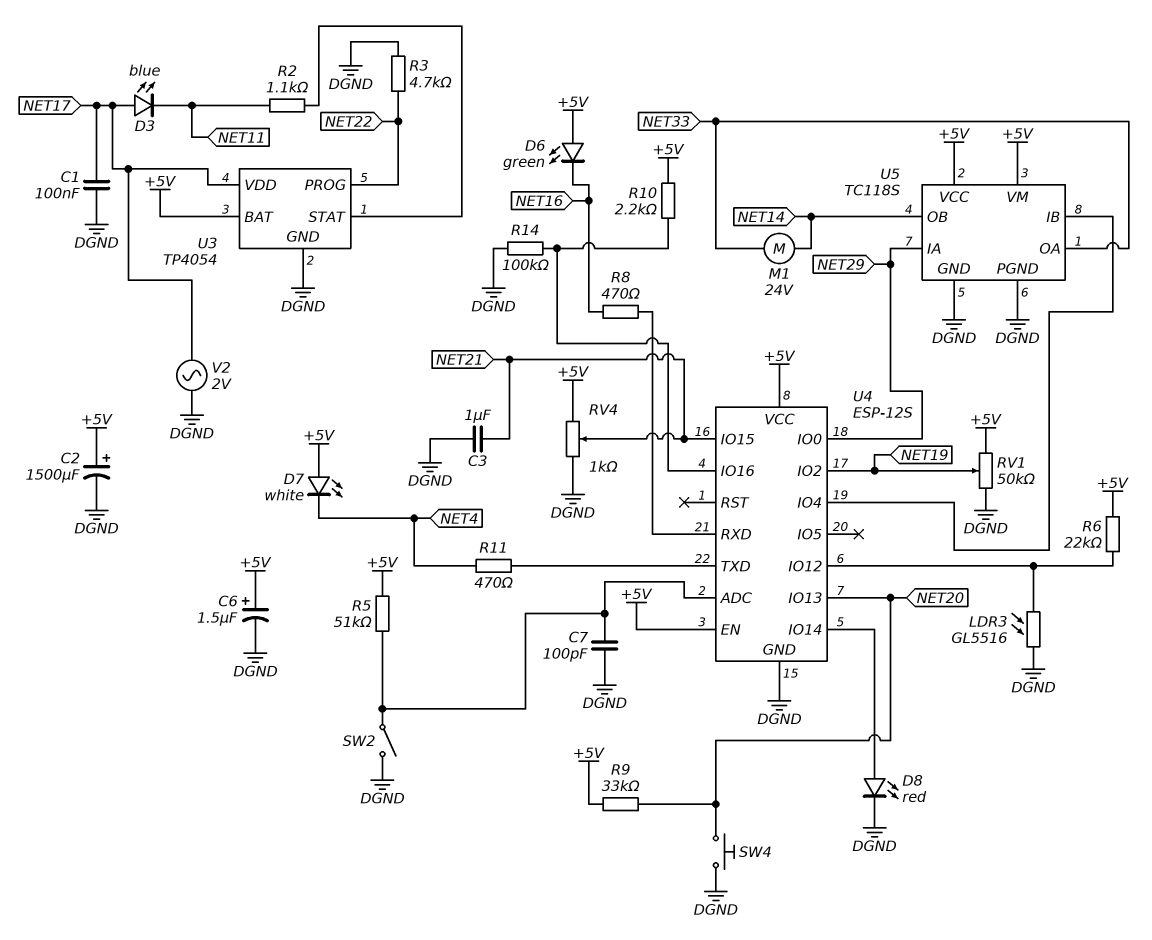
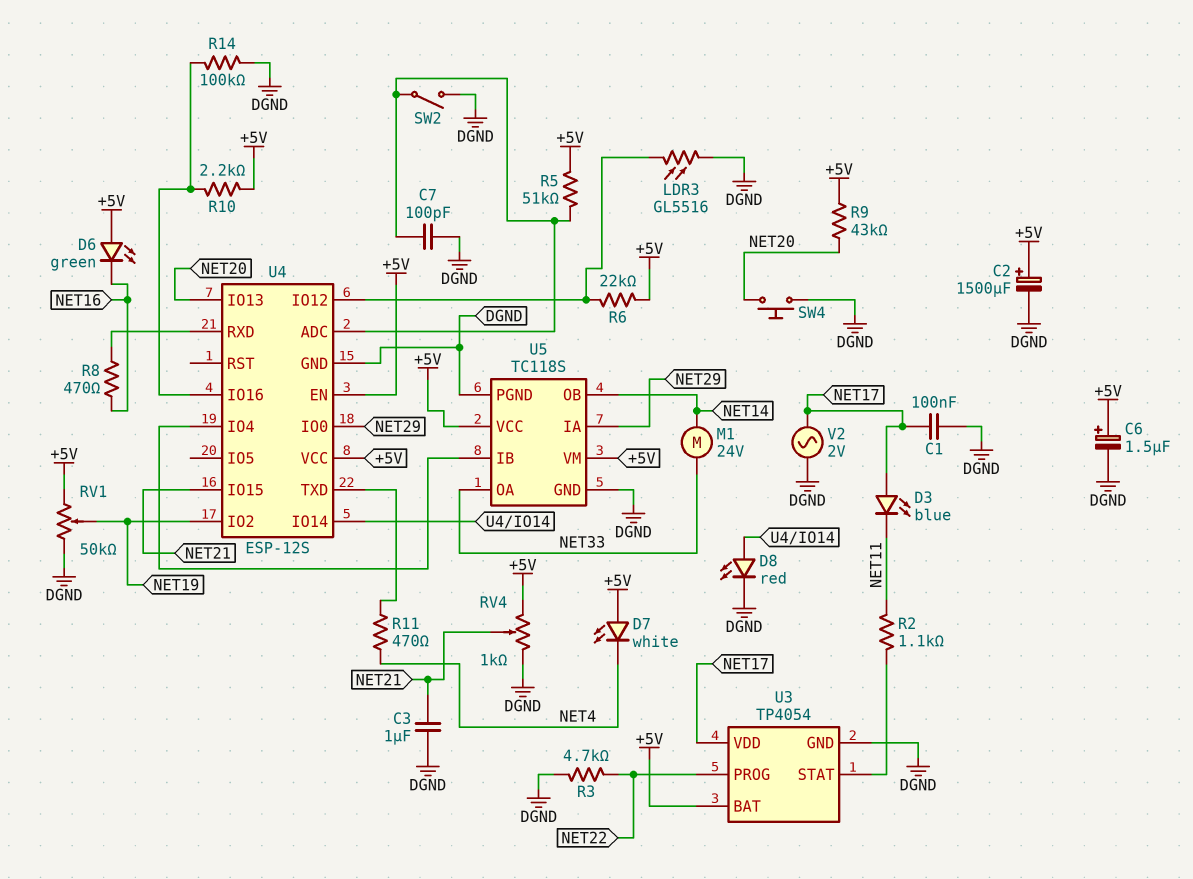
R9: 33k (+5V, NET20) -> 43k (+5V, NET20)

